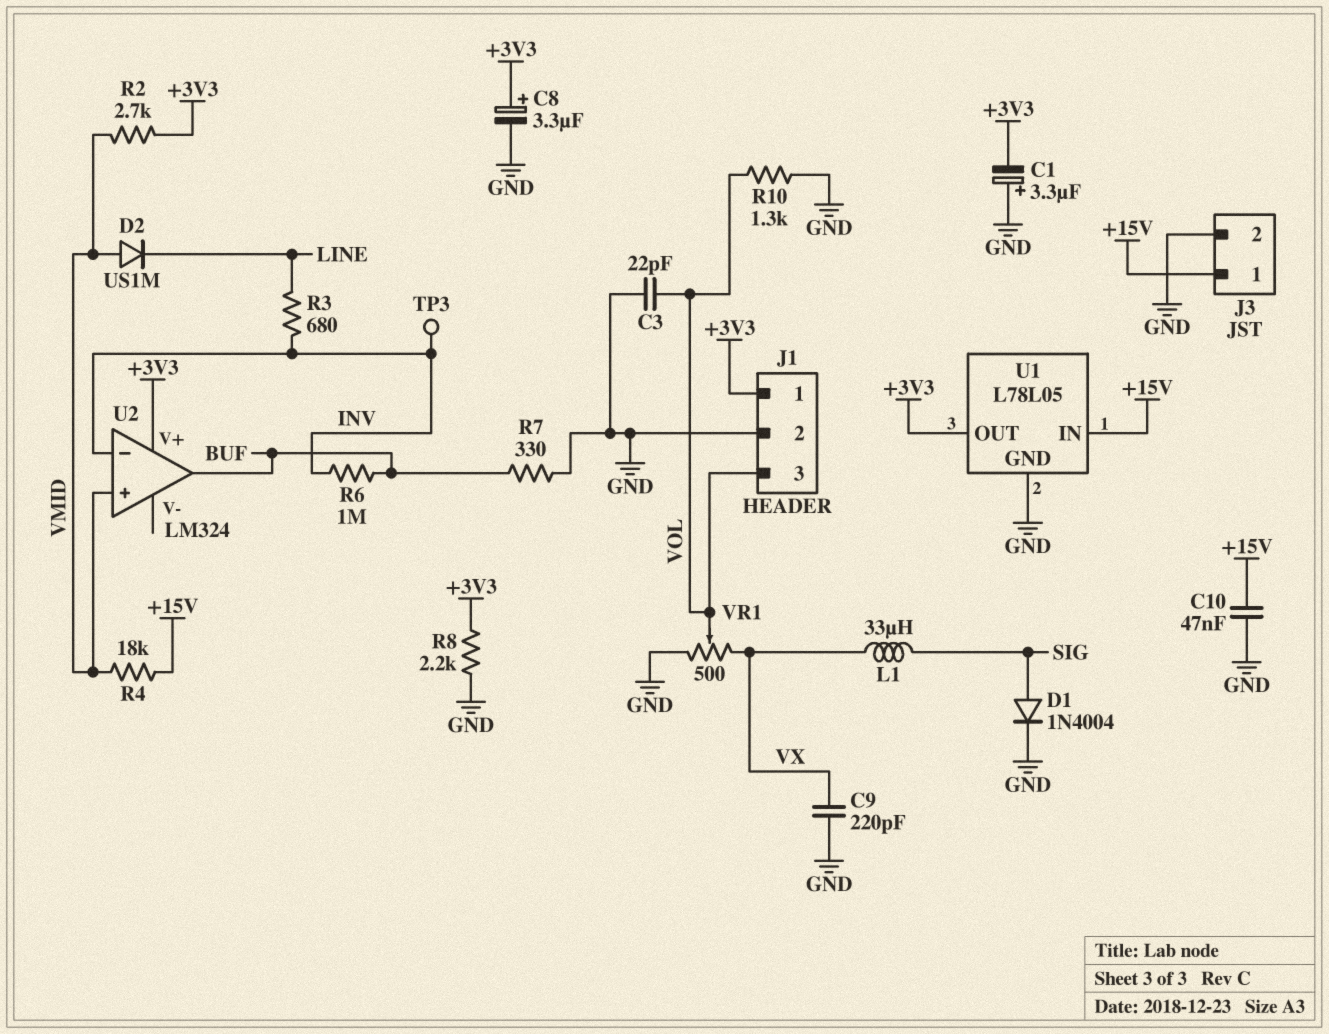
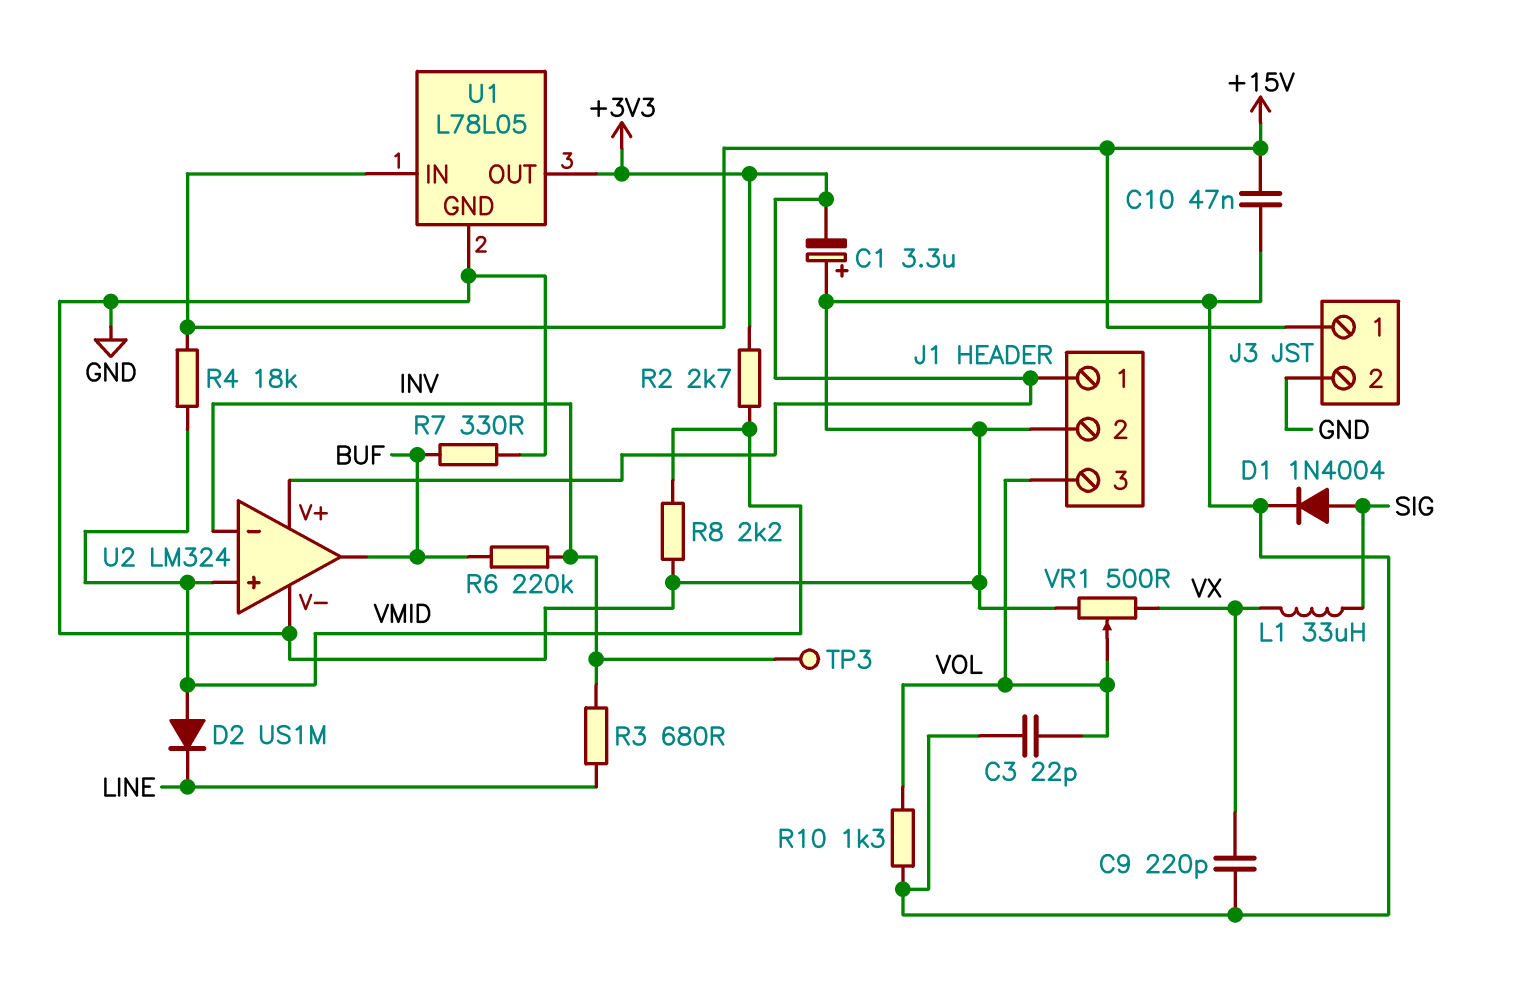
C8: 3.3uF (plus +3V3, minus GND) -> none
R6: 1M (BUF, INV) -> 220k (BUF, INV)
R8: 2.2k (+3V3, GND) -> 2.2k (GND, VMID)
U2 pin V-: none -> GND

